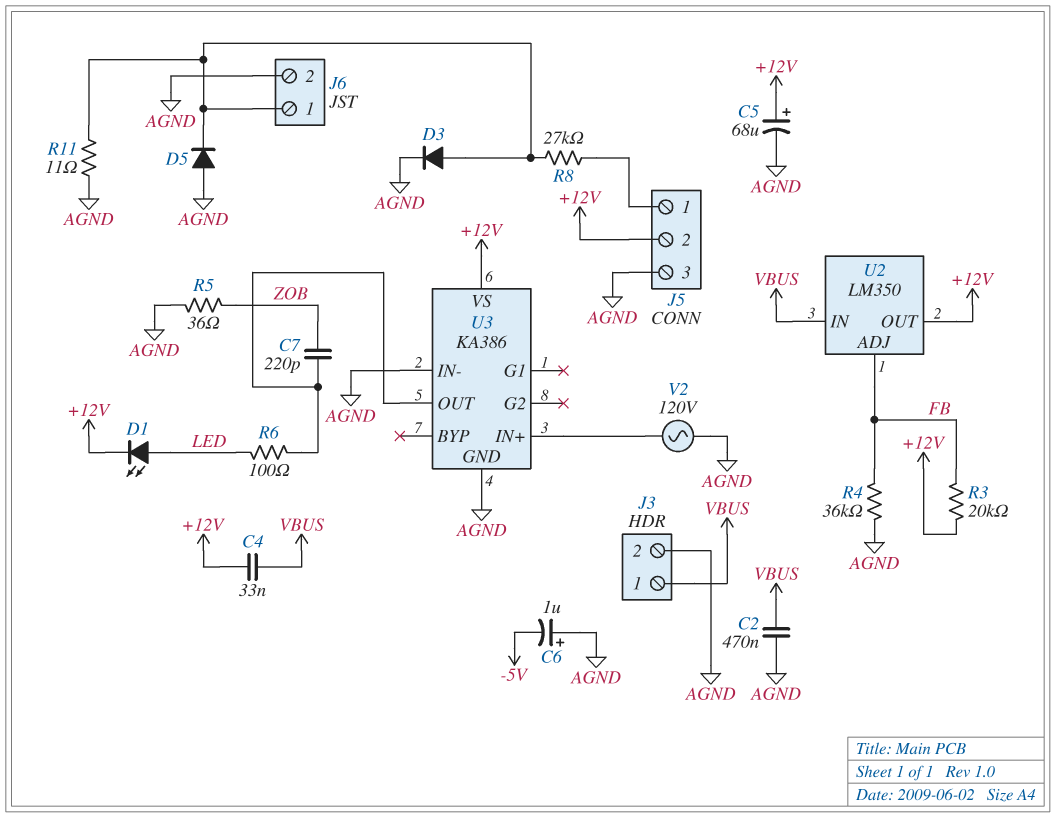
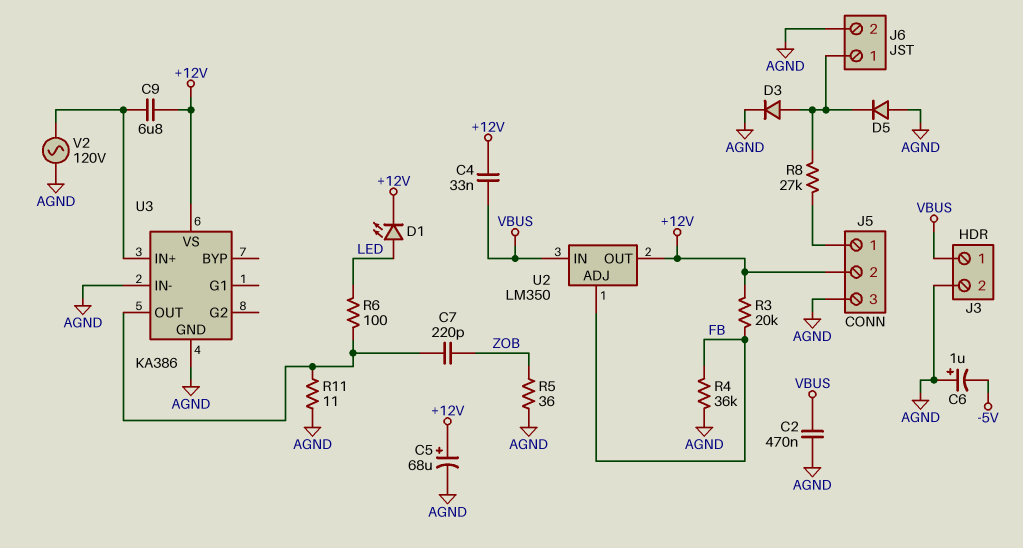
C9: none -> 6.8uF (+12V, U3/IN+)
R11: 11 (AGND, J6/1) -> 11 (AGND, U3/OUT)

